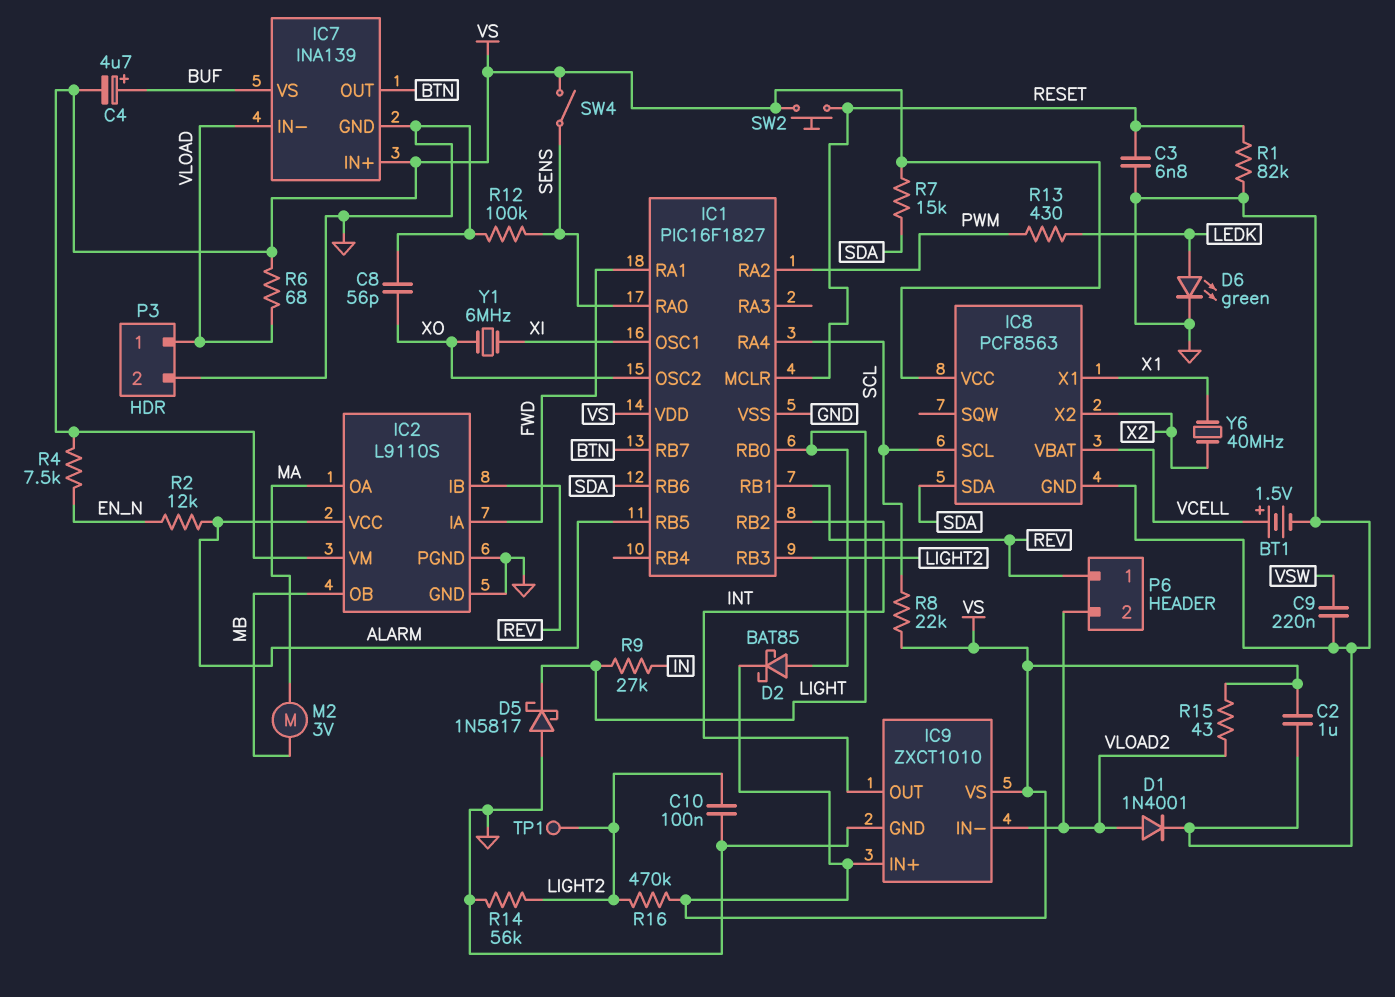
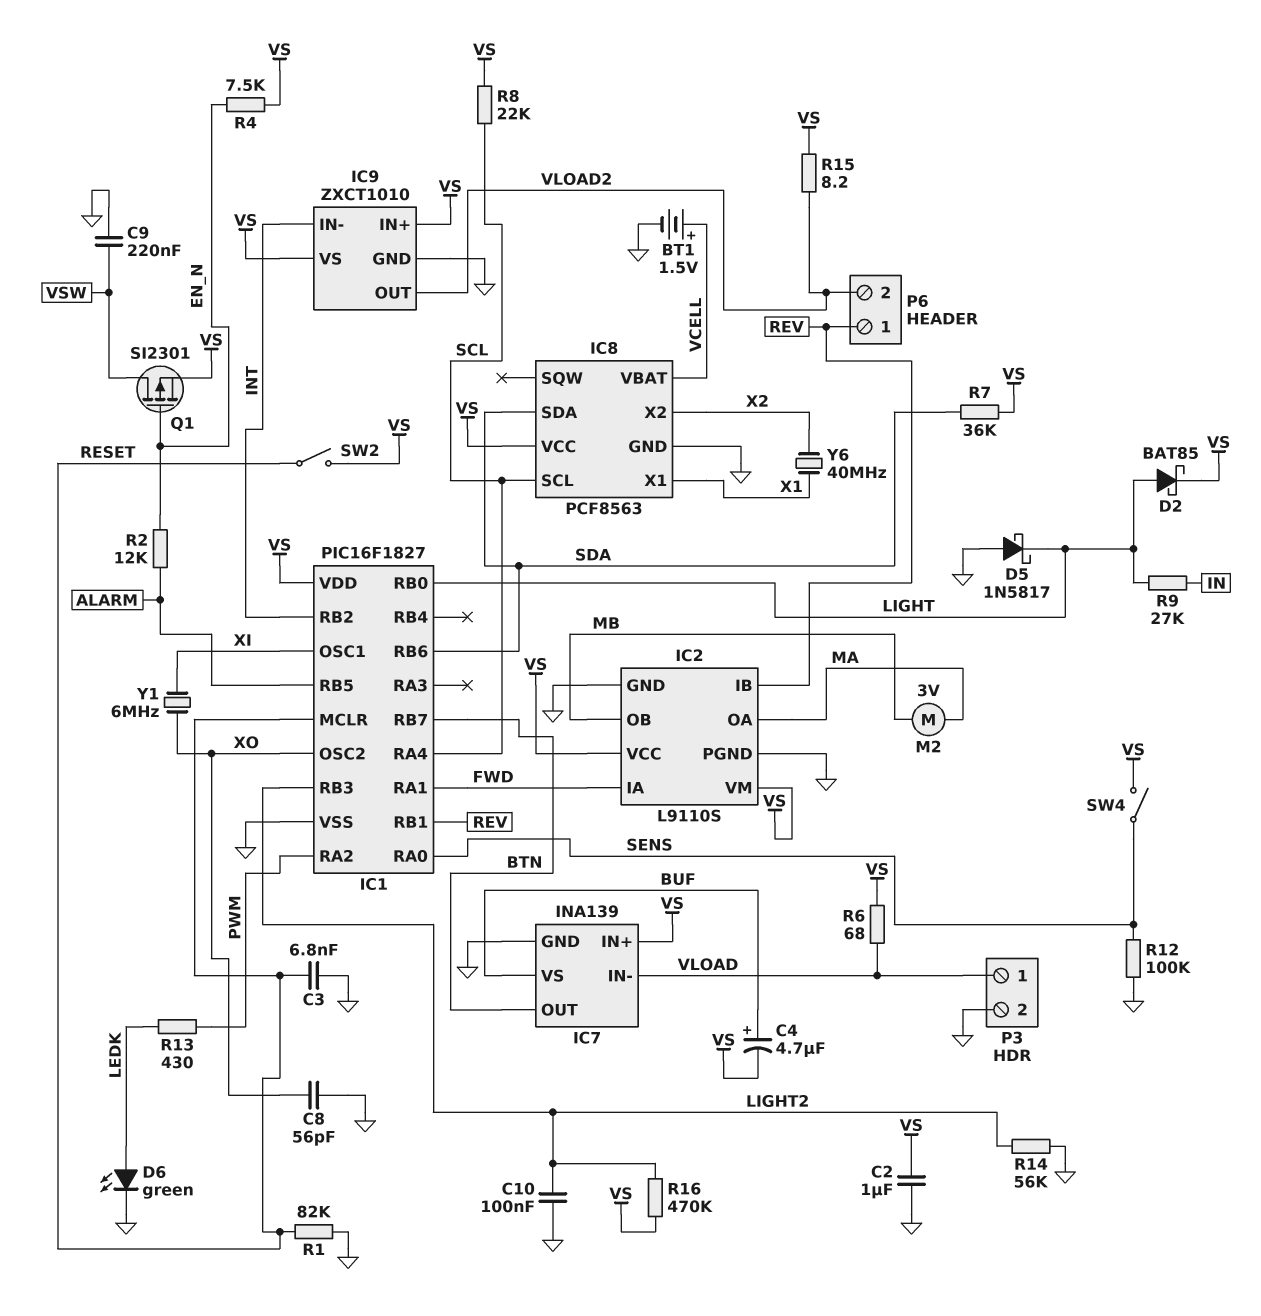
D1: diode 1N4001 (A VLOAD2, K GND) -> none
IC2 pin VCC: ALARM -> VS
IC9 pin IN-: VLOAD2 -> INT
IC9 pin OUT: INT -> VLOAD2
Q1: none -> PMOS SI2301 (G EN_N, D VSW, S VS)
R7: 15k (SDA, VS) -> 36k (SDA, VS)
R15: 43 (VLOAD2, VS) -> 8.2 (VLOAD2, VS)
SW2: button (RESET, VS) -> switch (RESET, VS)
TP1: test point (LIGHT2) -> none

